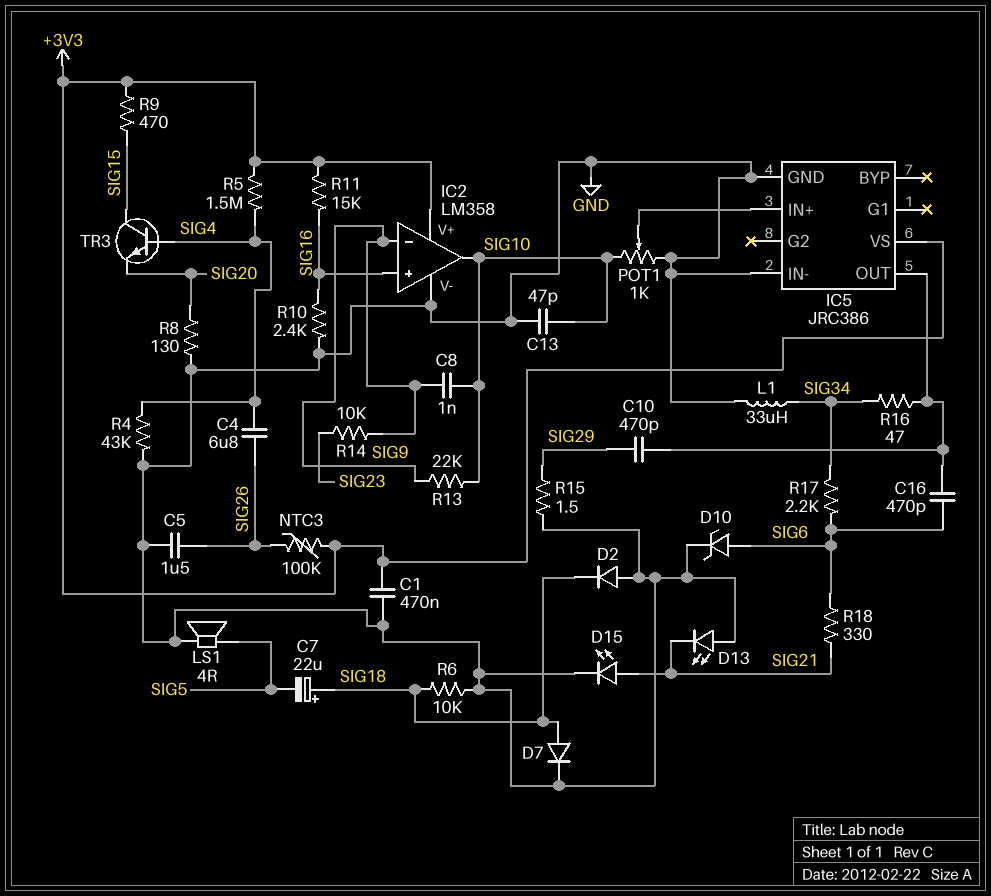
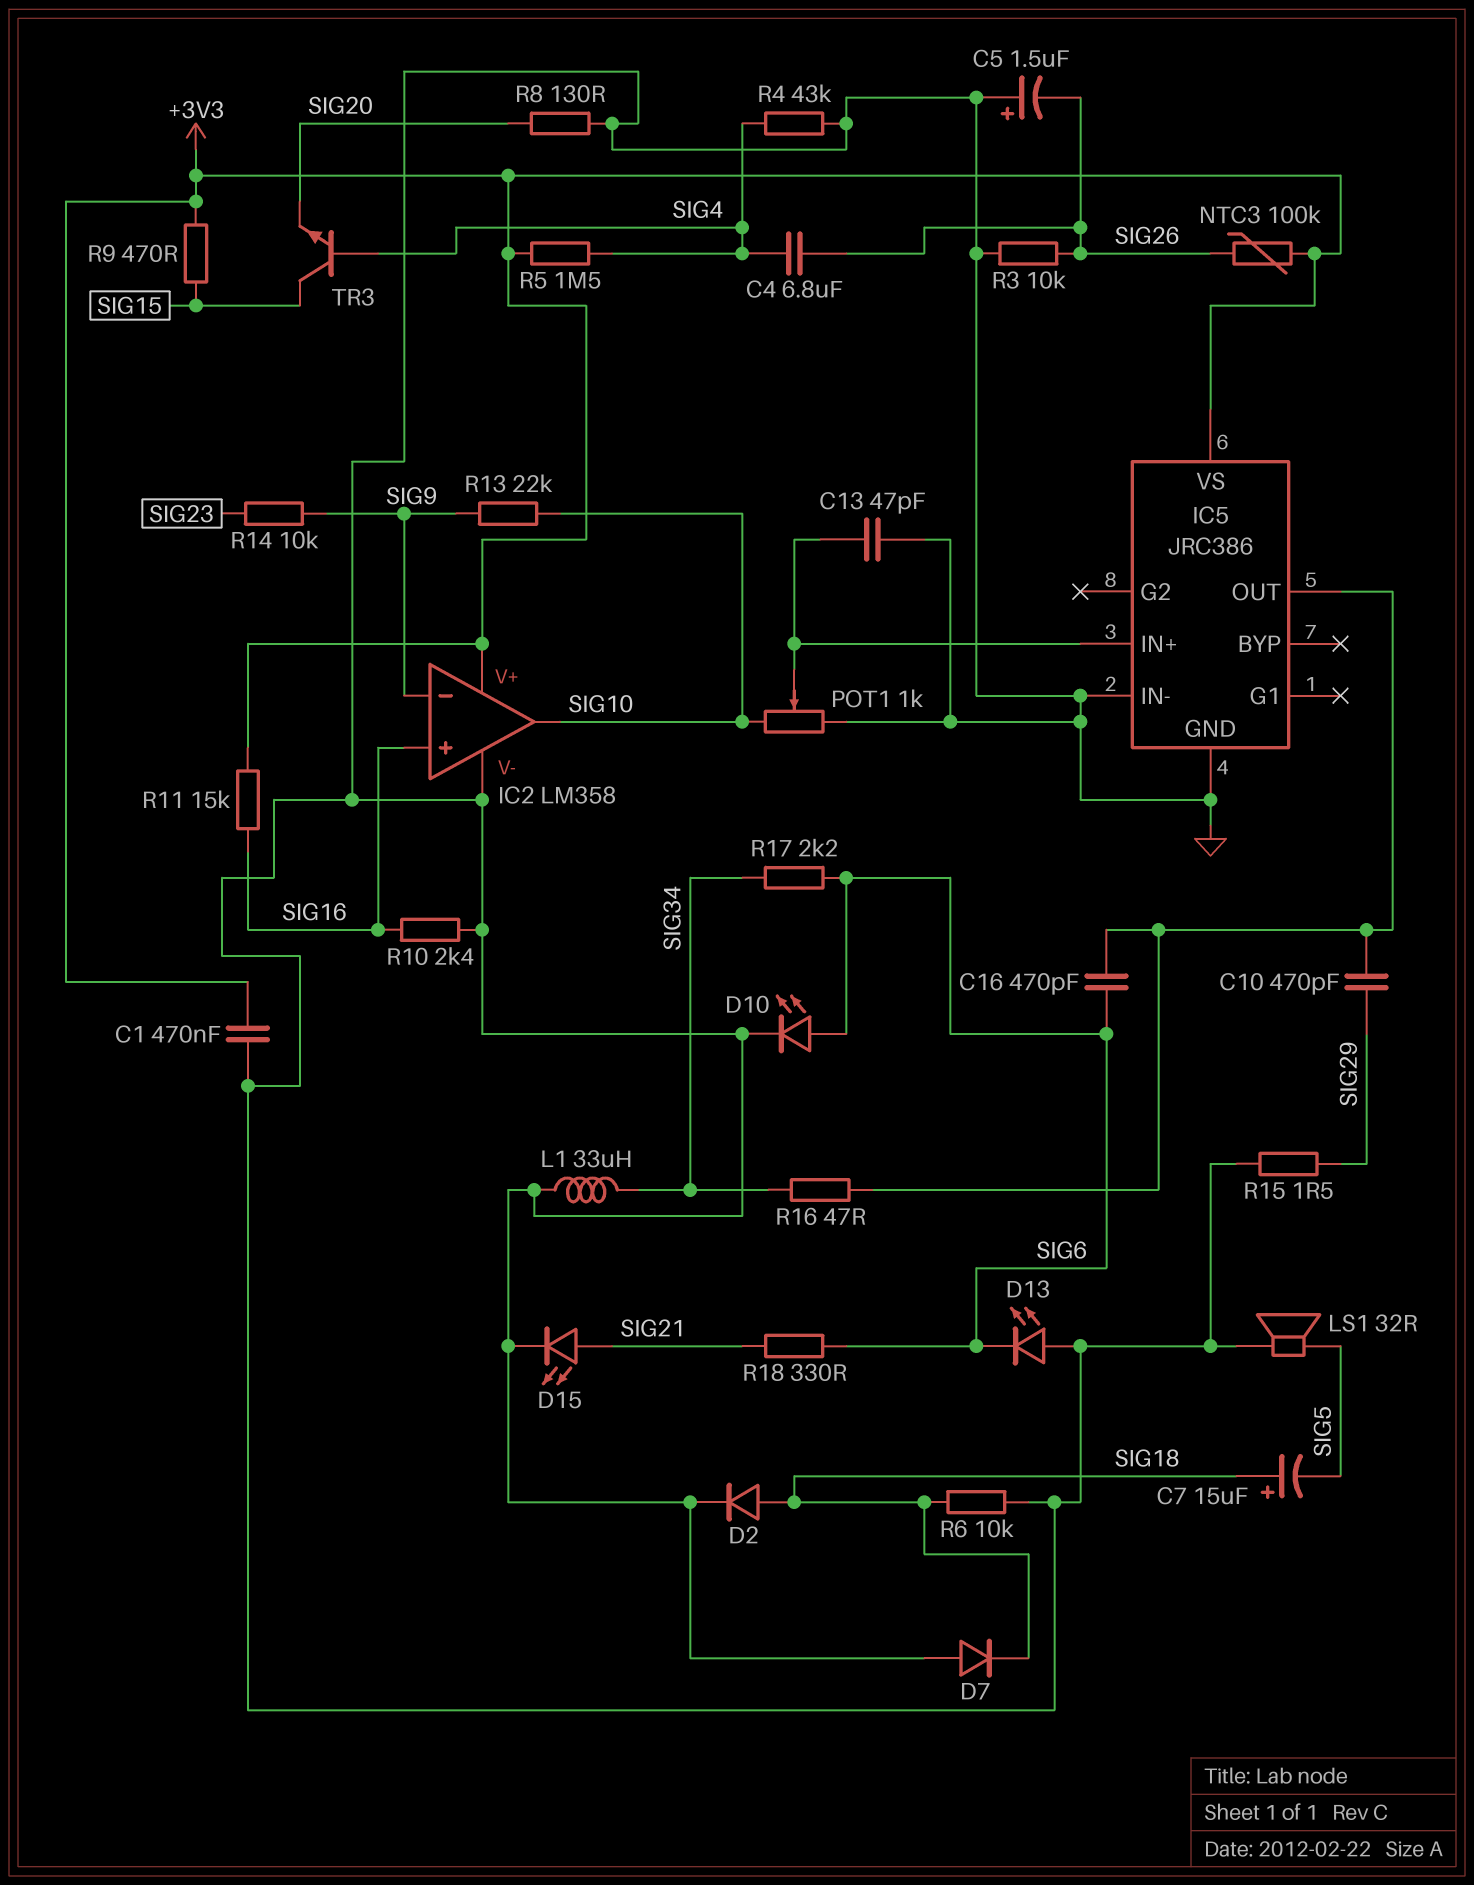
C5: 1.5uF (GND, SIG26) -> 1.5uF (plus GND, minus SIG26)
C7: 22uF (plus SIG18, minus SIG5) -> 15uF (plus SIG18, minus SIG5)
C8: 1nF (SIG9, SIG10) -> none
C13: 47pF (GND, SIG10) -> 47pF (GND, IC5/IN+)
D2: diode (A GND, K SIG18) -> diode (A SIG18, K GND)
D7: diode (A SIG18, K GND) -> diode (A GND, K SIG18)
D10: zener (A SIG6, K GND) -> LED (A SIG6, K GND)
D13: LED (A GND, K SIG21) -> LED (A GND, K SIG6)
LS1: speaker 4R (GND, SIG5) -> speaker 32R (GND, SIG5)
R3: none -> 10k (GND, SIG26)

